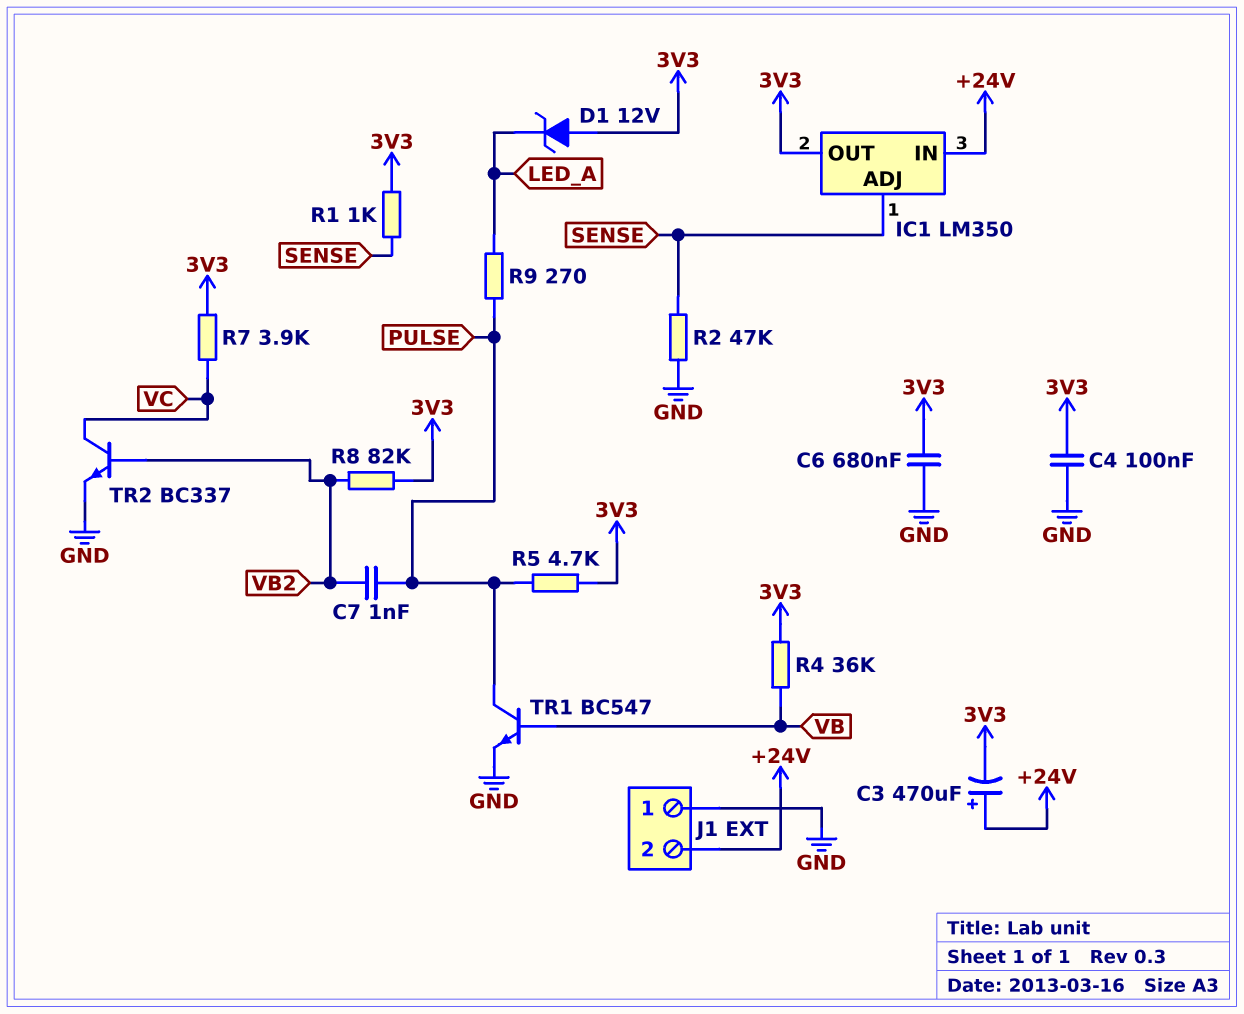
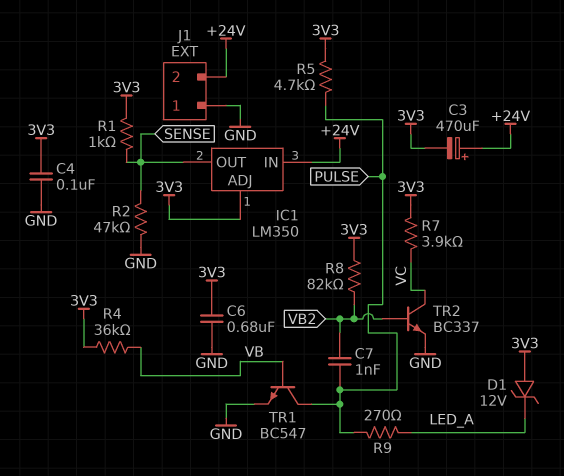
IC1 pin ADJ: SENSE -> 3V3
IC1 pin OUT: 3V3 -> SENSE

